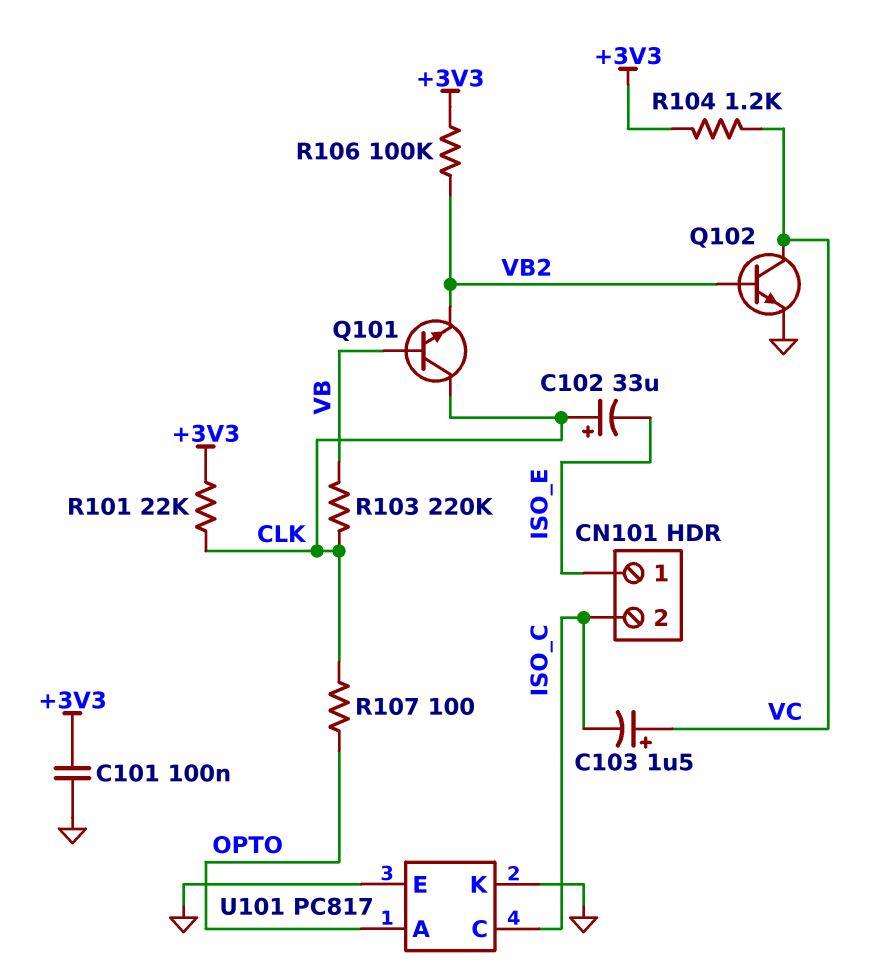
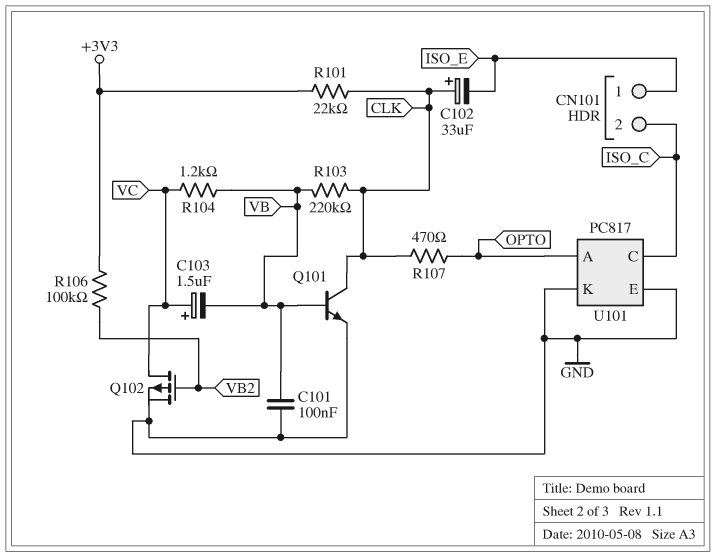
C101: 100nF (+3V3, GND) -> 100nF (GND, VB)
C103: 1.5uF (plus VC, minus ISO_C) -> 1.5uF (plus VC, minus VB)
Q101: NPN (B VB, C CLK, E VB2) -> NPN (B VB, C CLK, E GND)
Q102: NPN (B VB2, C VC, E GND) -> PMOS (G VB2, D VC, S GND)
R104: 1.2k (+3V3, VC) -> 1.2k (VB, VC)
R107: 100 (CLK, OPTO) -> 470 (CLK, OPTO)

